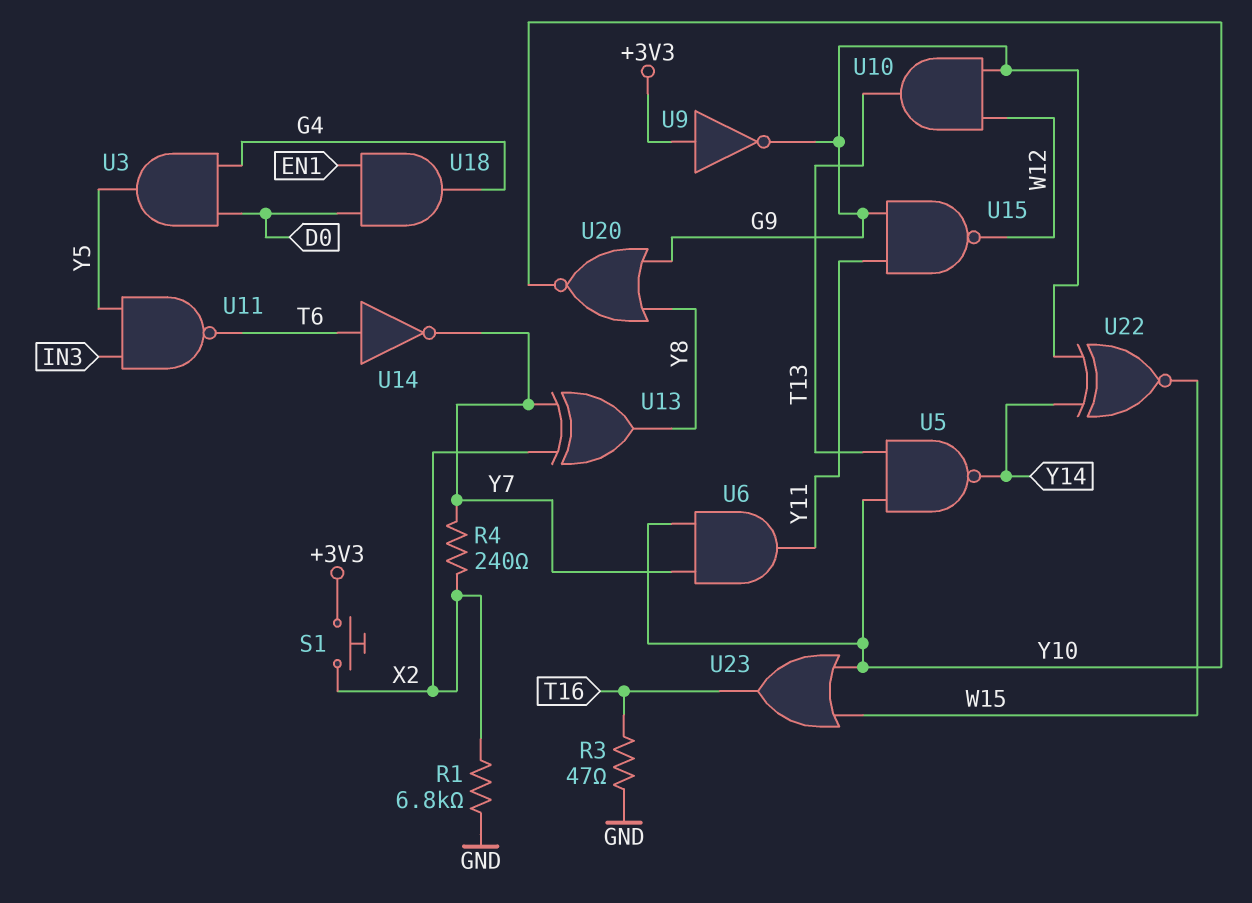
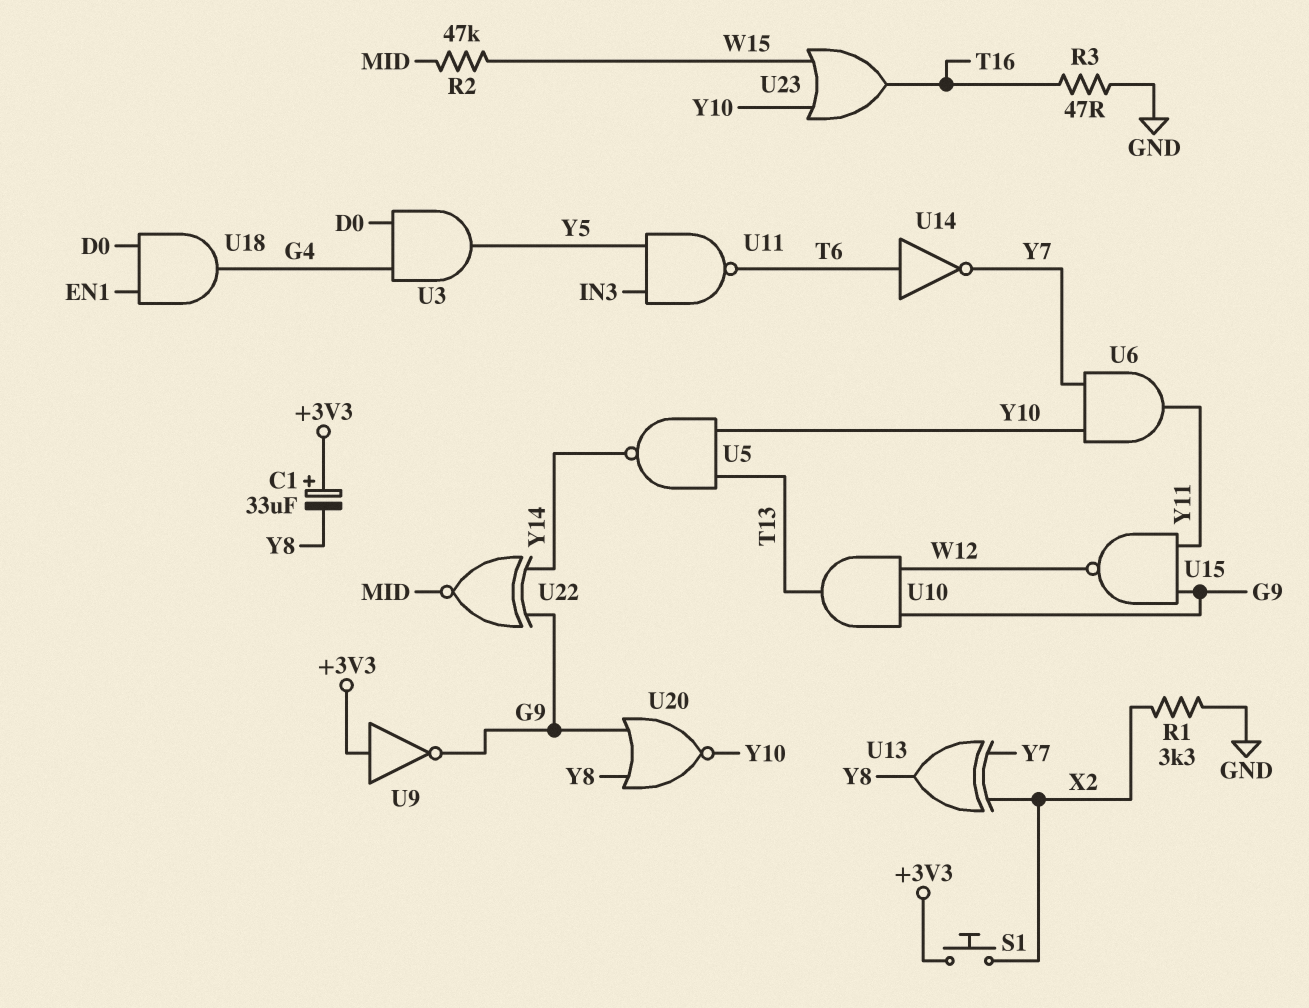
C1: none -> 33uF (plus +3V3, minus Y8)
R1: 6.8k (GND, X2) -> 3.3k (GND, X2)
R2: none -> 47k (MID, W15)
R4: 240 (X2, Y7) -> none
U22: XNOR (in G9, in Y14, out W15) -> XNOR (in G9, in Y14, out MID)

